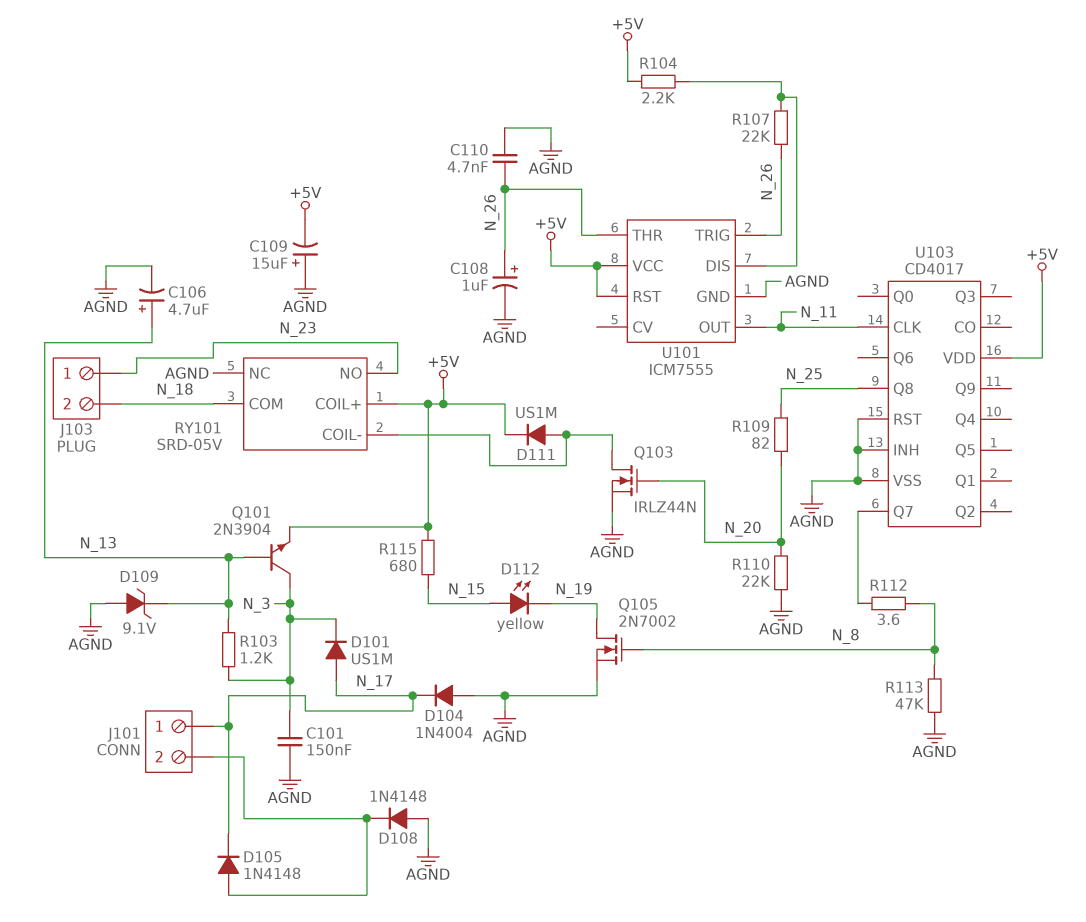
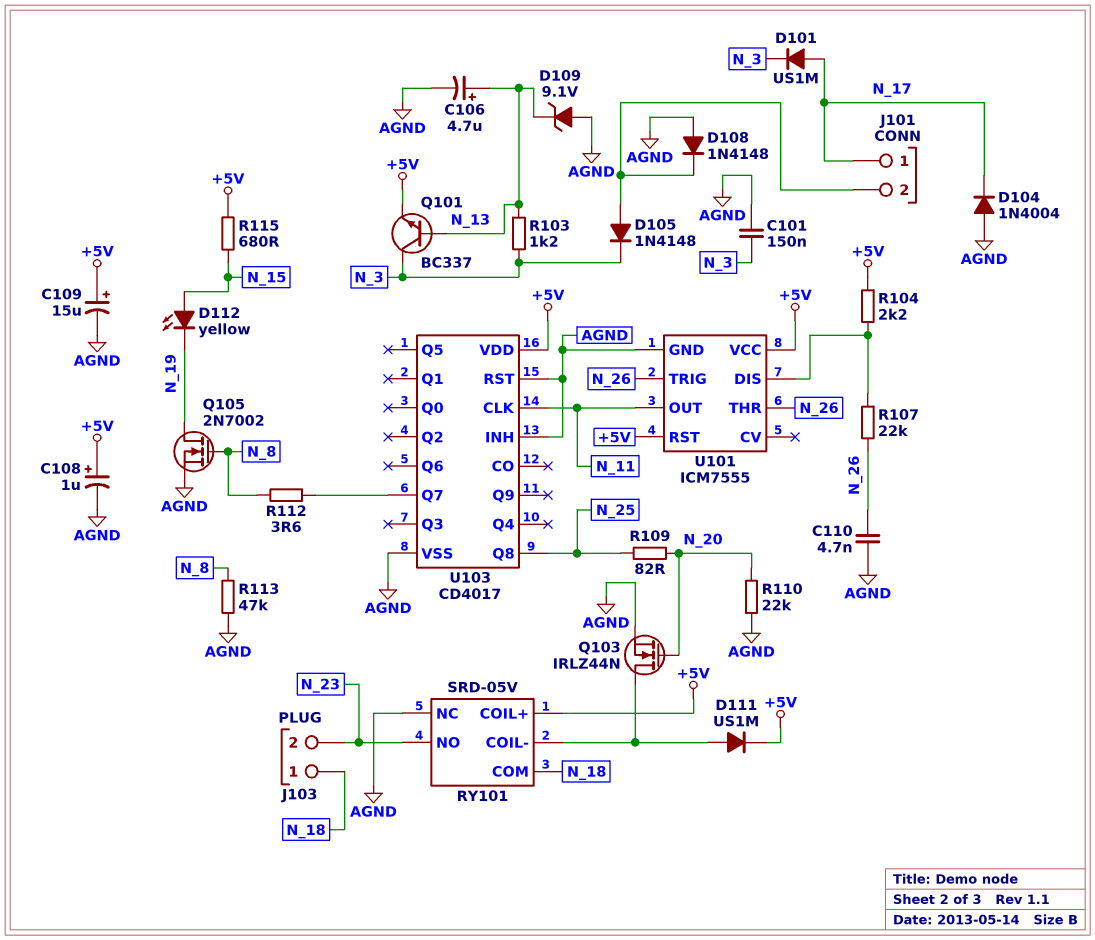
C108: 1uF (plus N_26, minus AGND) -> 1uF (plus +5V, minus AGND)
C109: 15uF (plus AGND, minus +5V) -> 15uF (plus +5V, minus AGND)
D105: diode 1N4148 (A J101/2, K N_17) -> diode 1N4148 (A J101/2, K N_3)
J103 pin 1: N_23 -> N_18
J103 pin 2: N_18 -> N_23
Q101: NPN 2N3904 (B N_13, C N_3, E +5V) -> NPN BC337 (B N_13, C N_3, E +5V)

